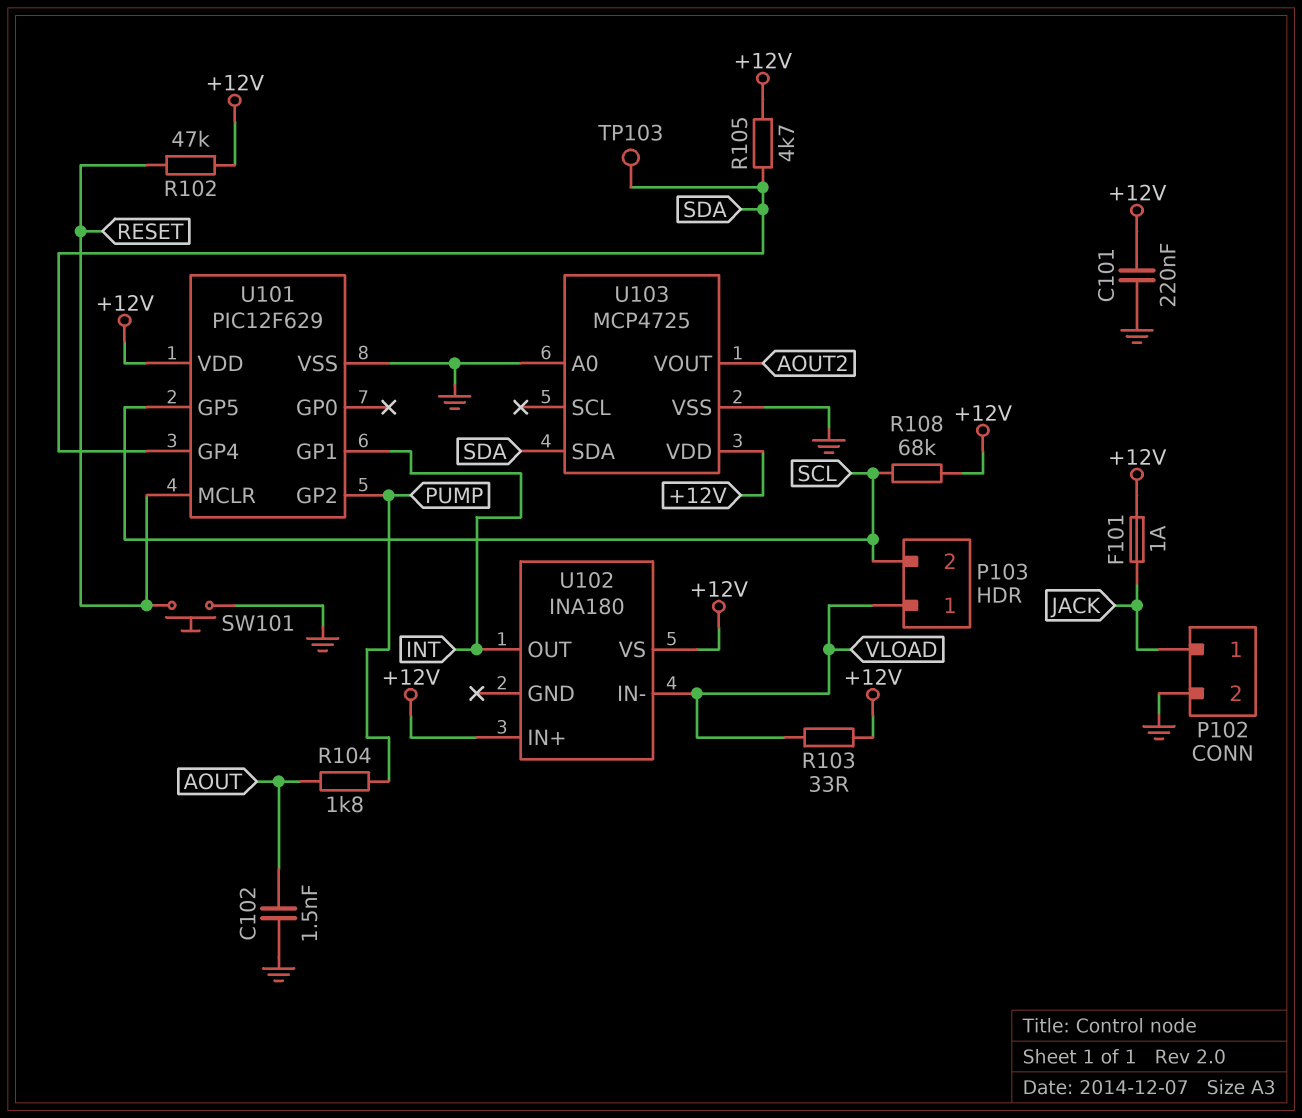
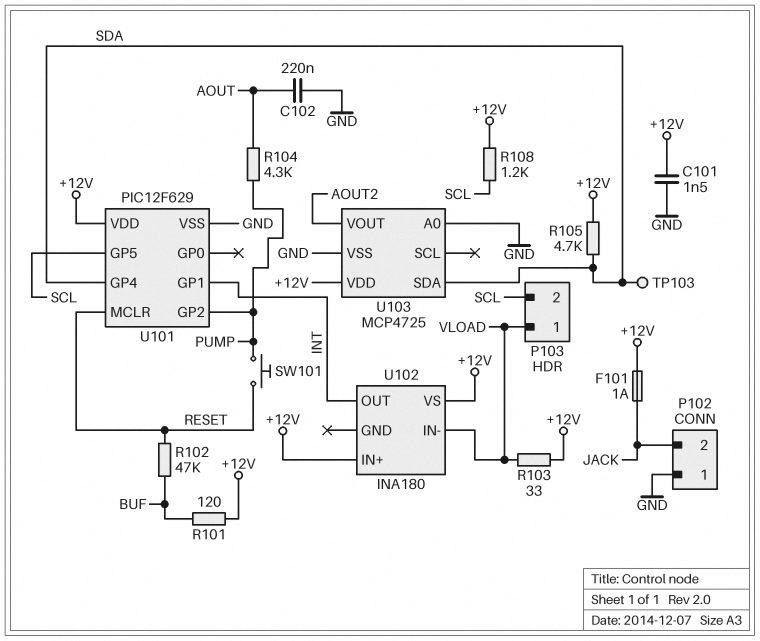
C101: 220nF (+12V, GND) -> 1.5nF (+12V, GND)
C102: 1.5nF (AOUT, GND) -> 220nF (AOUT, GND)
P102 pin 1: JACK -> GND
P102 pin 2: GND -> JACK
R101: none -> 120 (+12V, BUF)
R102: 47k (+12V, RESET) -> 47k (BUF, RESET)
R104: 1.8k (AOUT, PUMP) -> 4.3k (AOUT, PUMP)
R108: 68k (+12V, SCL) -> 1.2k (+12V, SCL)
SW101: button (GND, RESET) -> button (PUMP, RESET)

